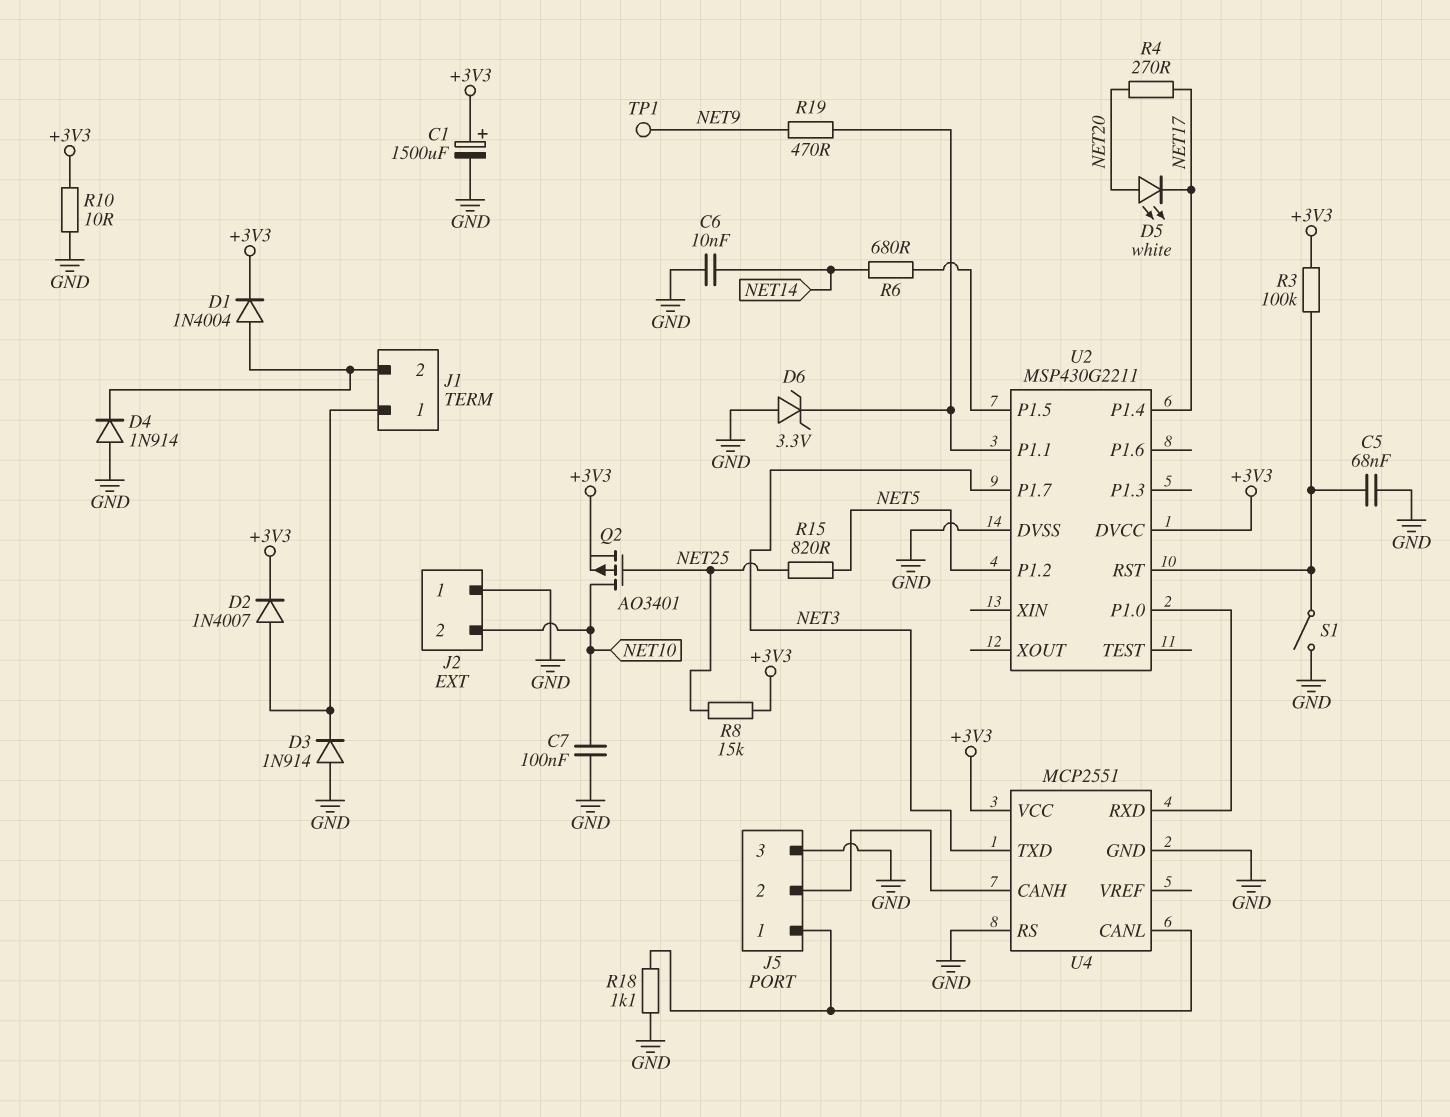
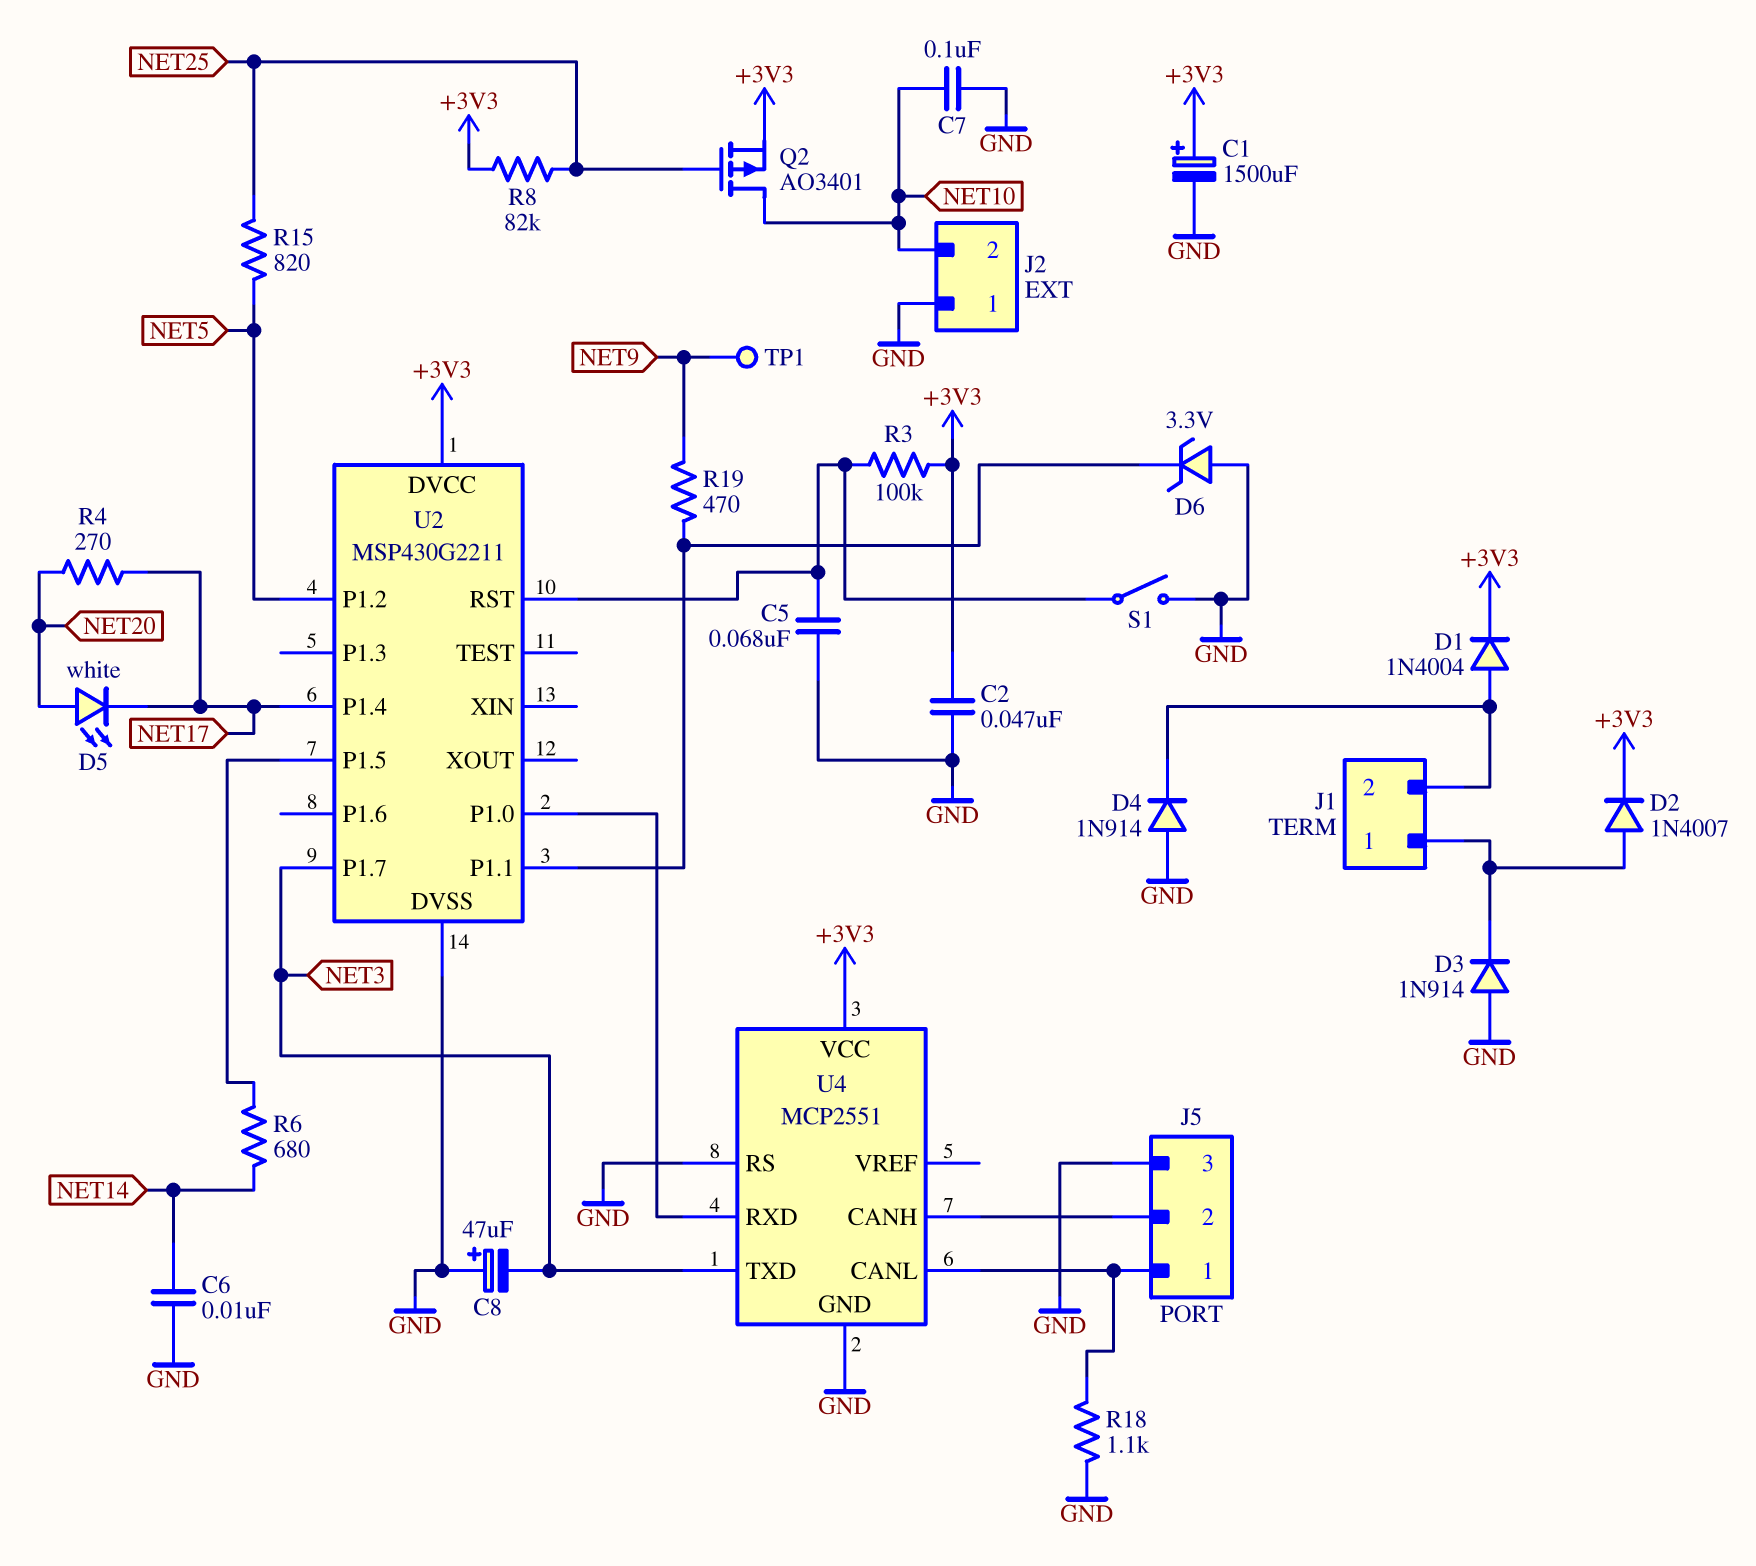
C2: none -> 47nF (+3V3, GND)
C8: none -> 47uF (plus GND, minus NET3)
R8: 15k (+3V3, NET25) -> 82k (+3V3, NET25)
R10: 10 (+3V3, GND) -> none

